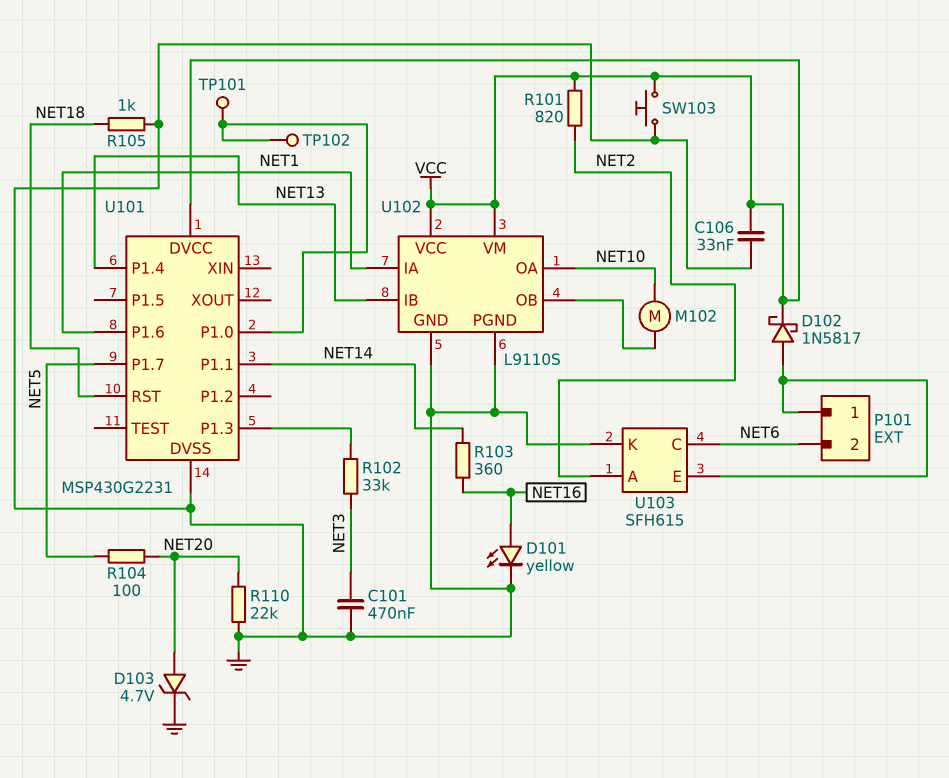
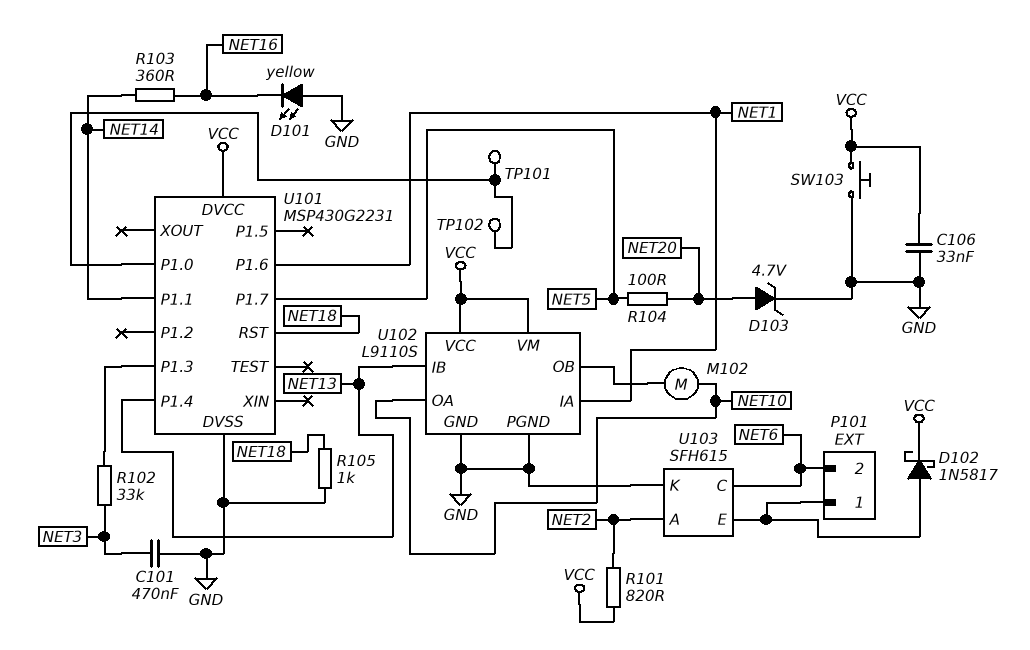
D101: LED yellow (A NET16, K GND) -> LED yellow (A GND, K NET16)
R110: 22k (GND, NET20) -> none

